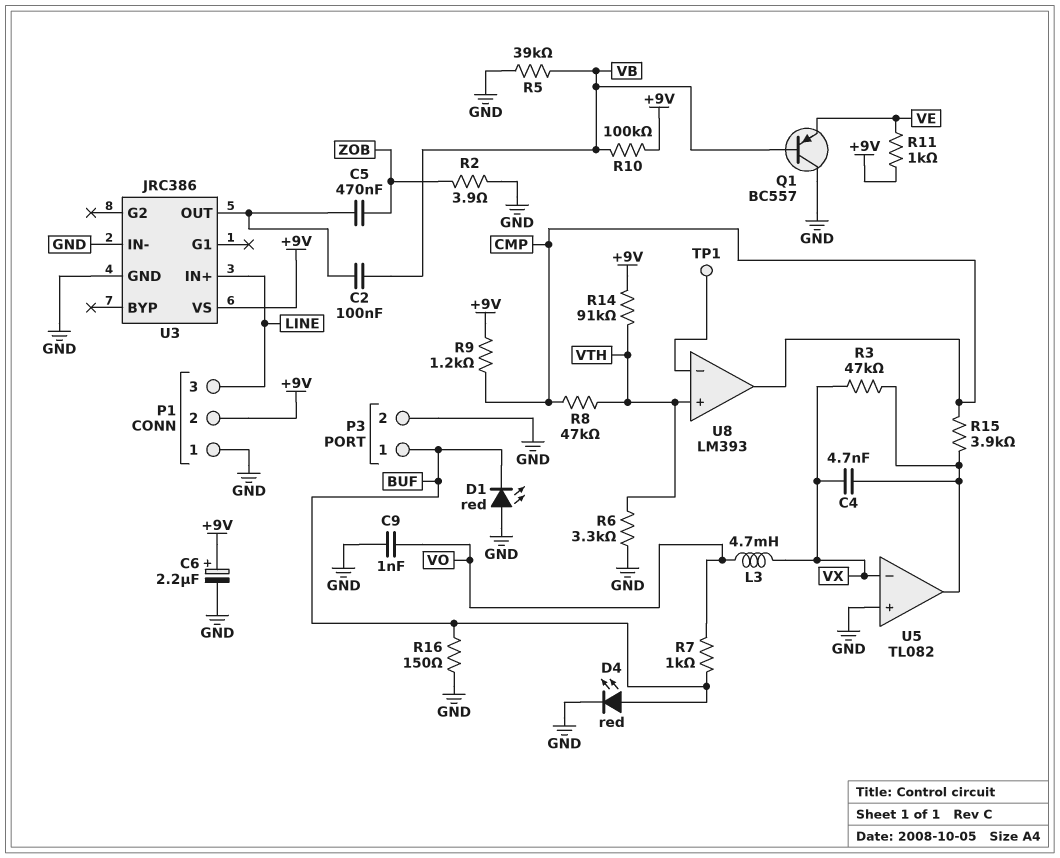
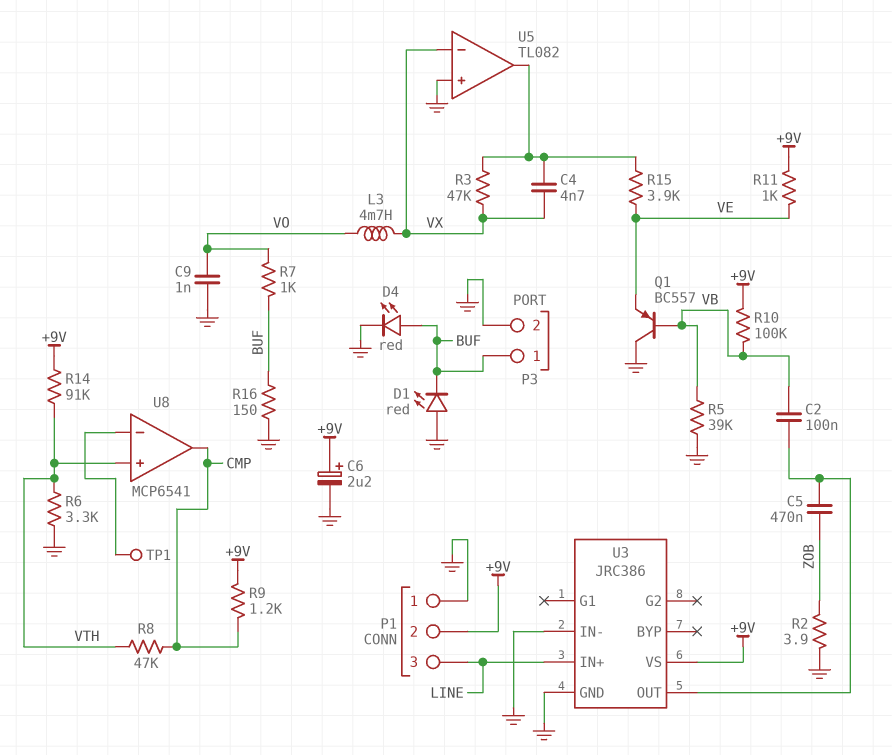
R15: 3.9k (CMP, U5/out) -> 3.9k (U5/out, VE)
U8: LM393 -> MCP6541

